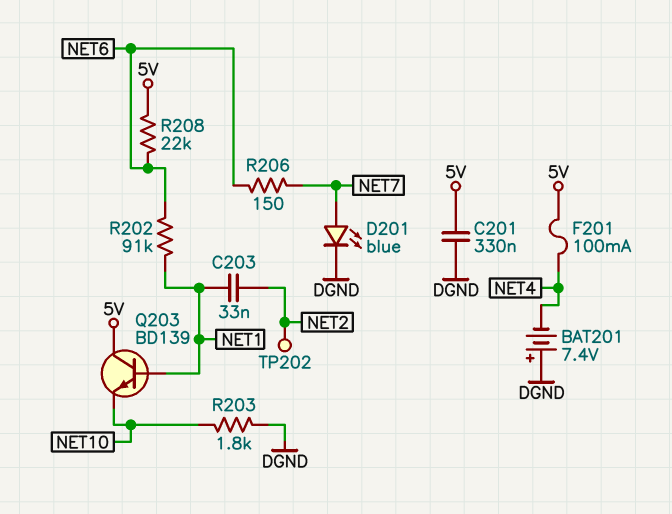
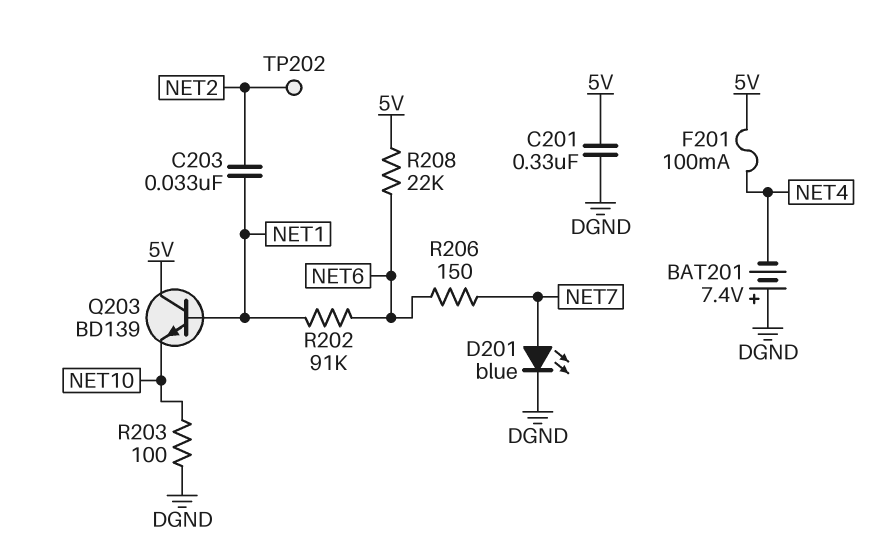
R203: 1.8k (DGND, NET10) -> 100 (DGND, NET10)

